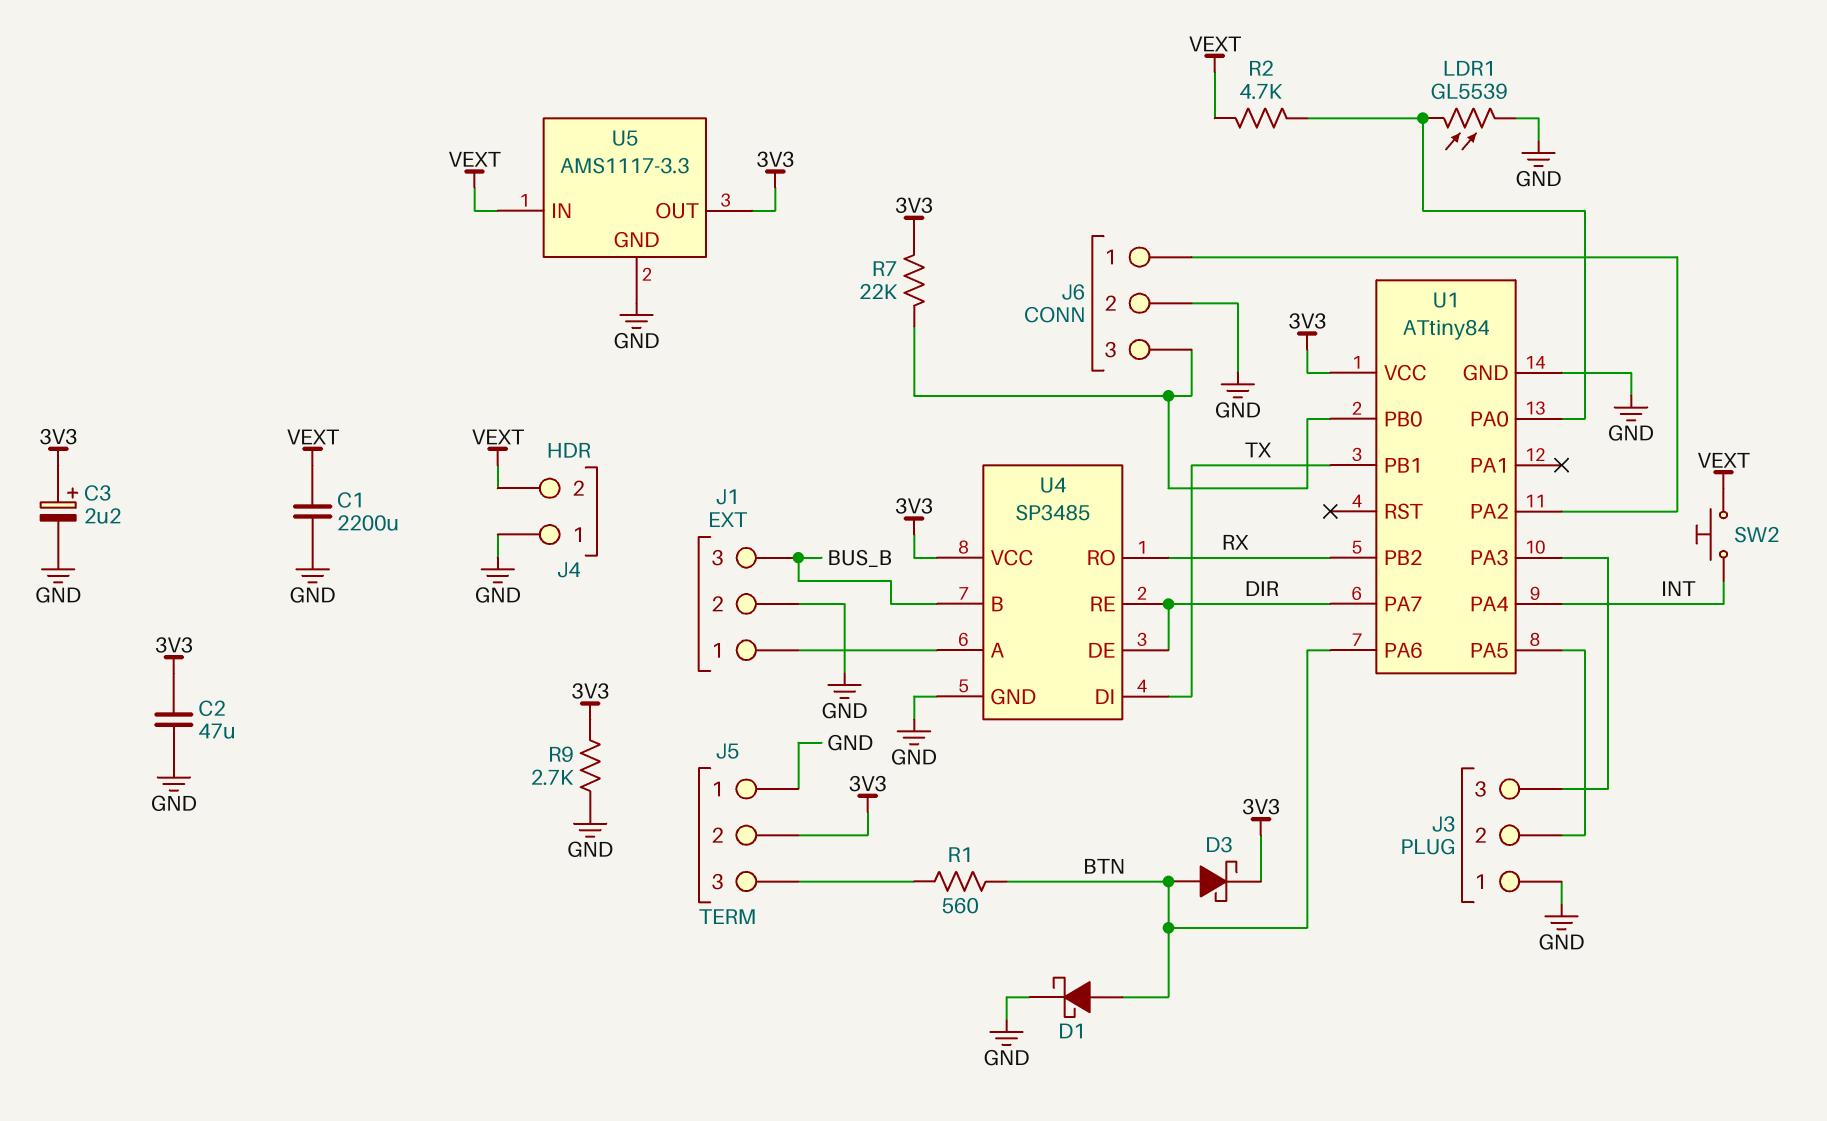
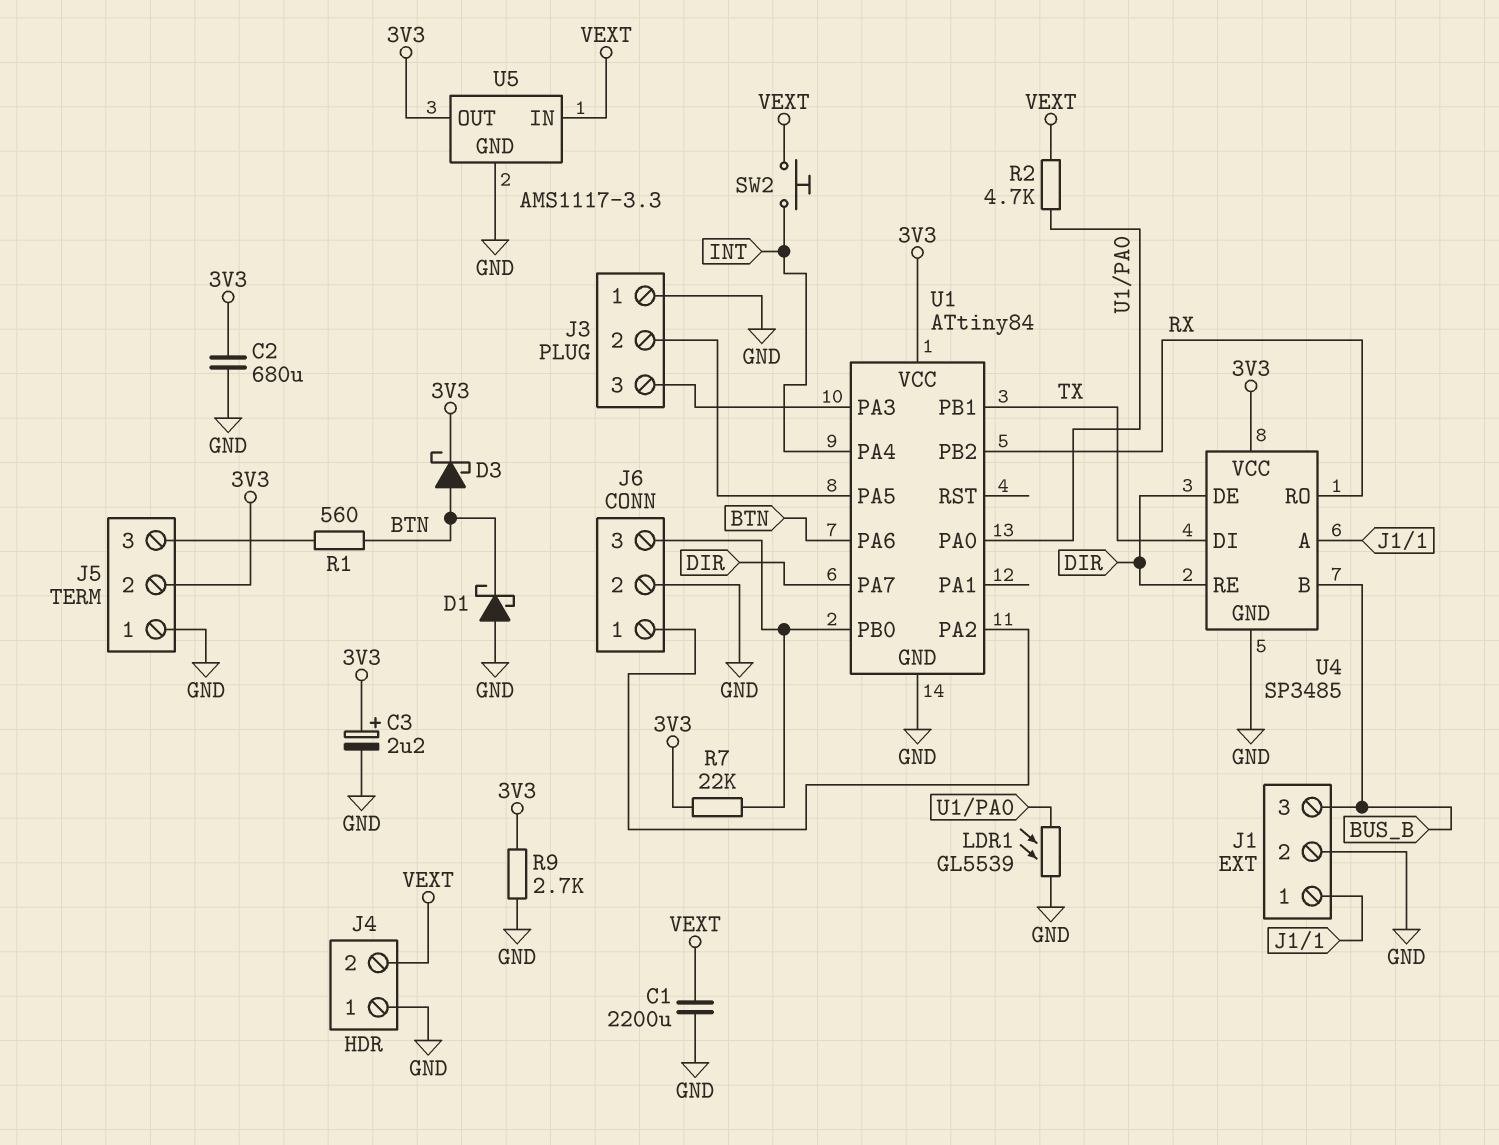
C2: 47uF (3V3, GND) -> 680uF (3V3, GND)
D1: schottky (A BTN, K GND) -> schottky (A GND, K BTN)

